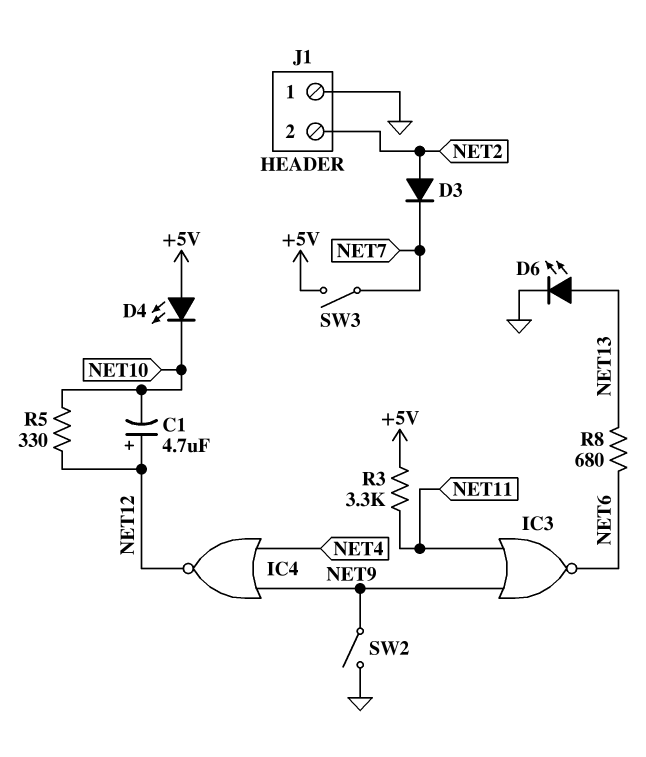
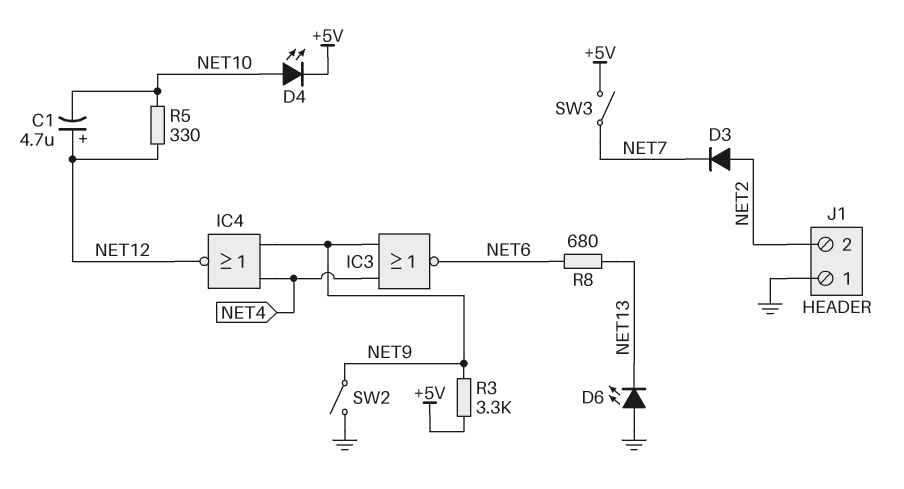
D4: LED (A +5V, K NET10) -> LED (A NET10, K +5V)
D6: LED (A NET13, K GND) -> LED (A GND, K NET13)
IC3: NOR (in NET9, in NET11, out NET6) -> NOR (in NET4, in NET9, out NET6)
R3: 3.3k (+5V, NET11) -> 3.3k (+5V, NET9)

